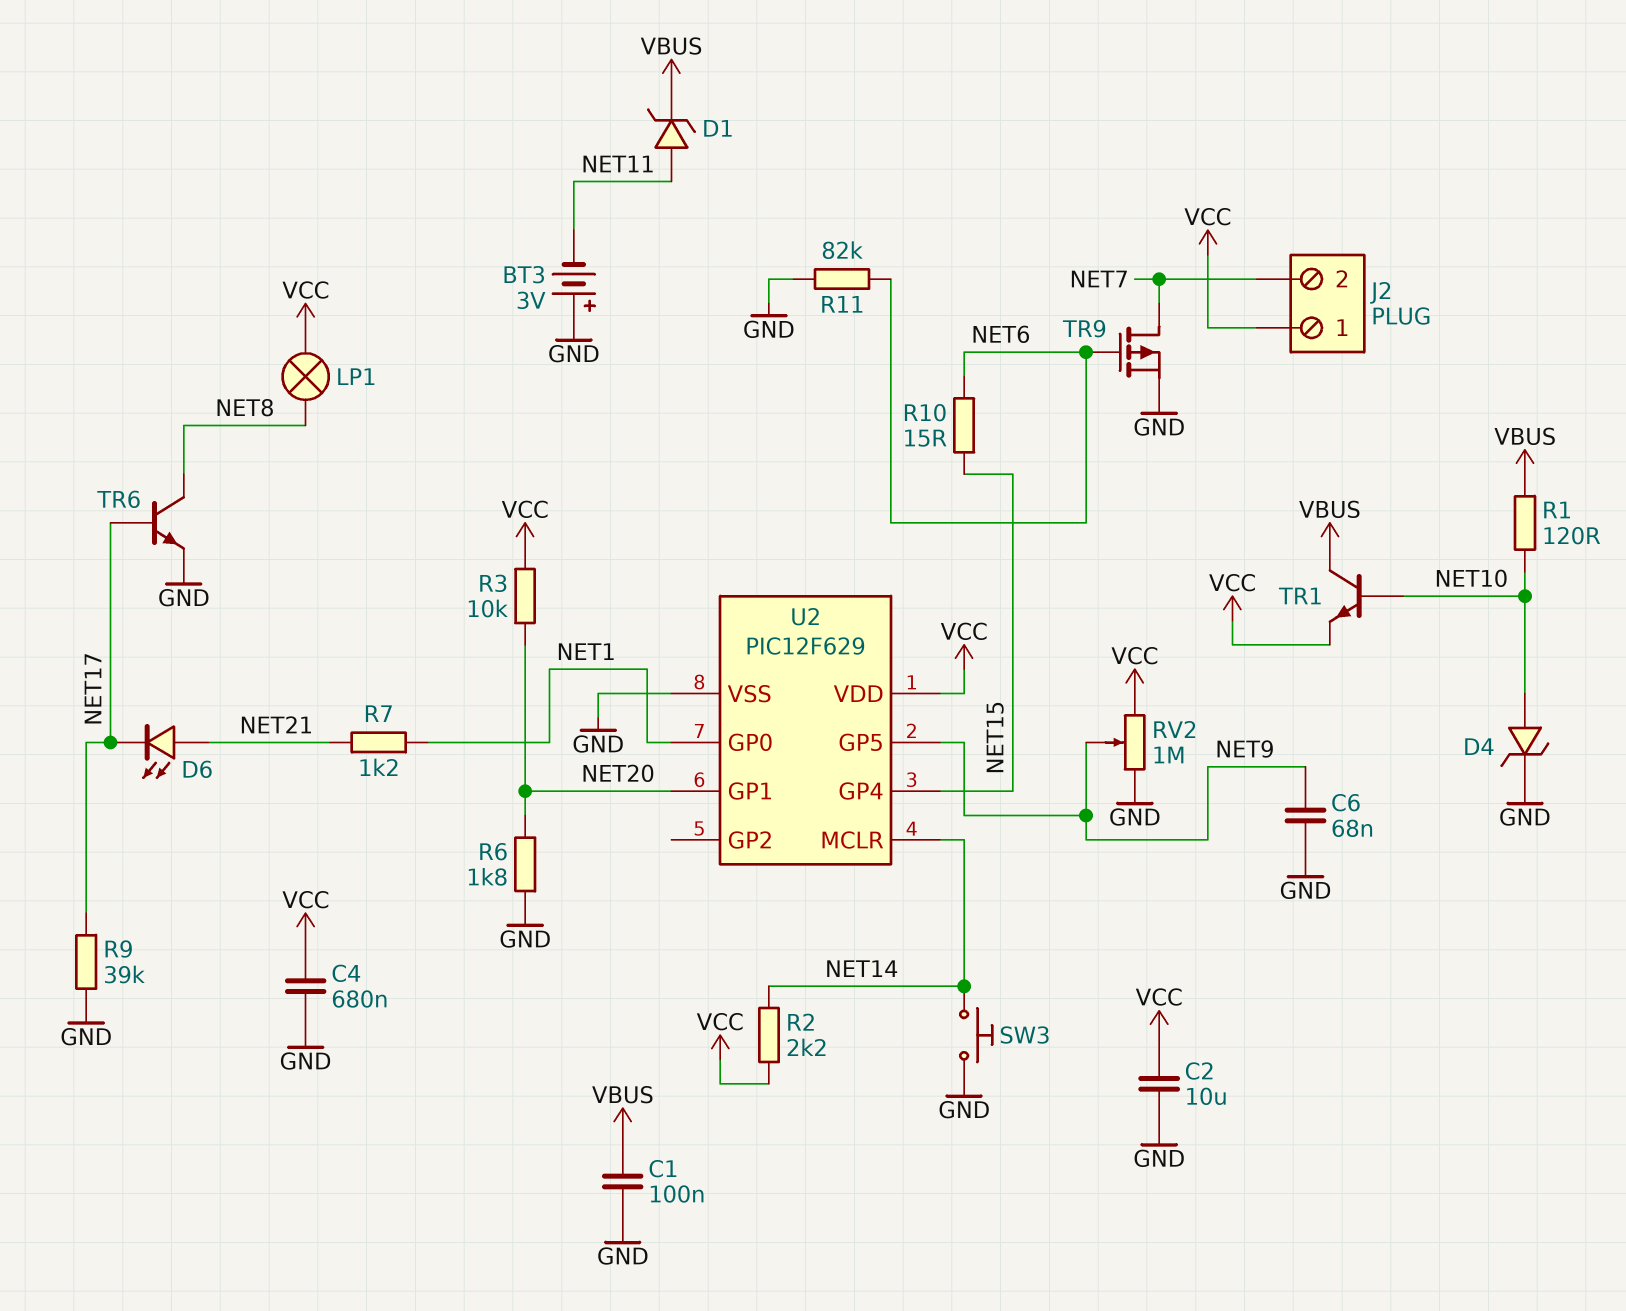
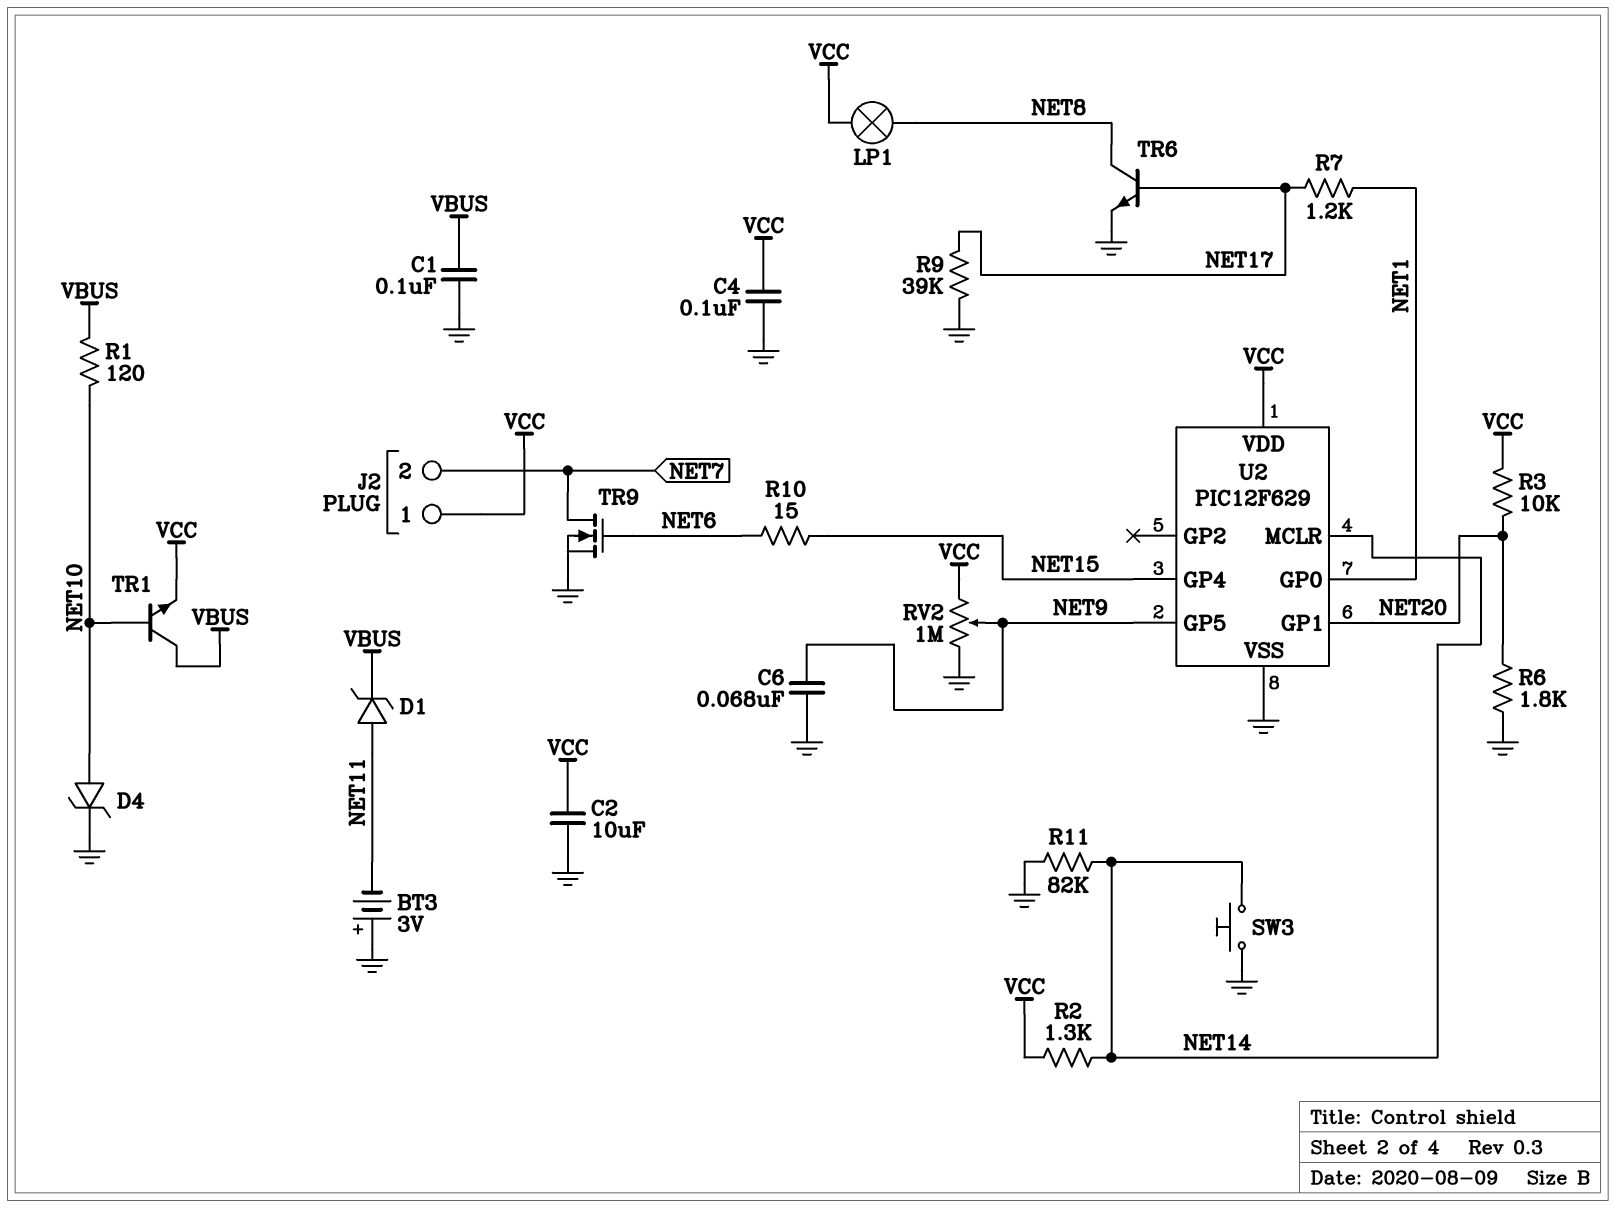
C4: 680nF (GND, VCC) -> 100nF (GND, VCC)
D6: LED (A NET21, K NET17) -> none
R2: 2.2k (NET14, VCC) -> 1.3k (NET14, VCC)
R7: 1.2k (NET1, NET21) -> 1.2k (NET1, NET17)
R11: 82k (GND, NET6) -> 82k (GND, NET14)
TR9: PMOS (G NET6, D NET7, S GND) -> NMOS (G NET6, D NET7, S GND)

